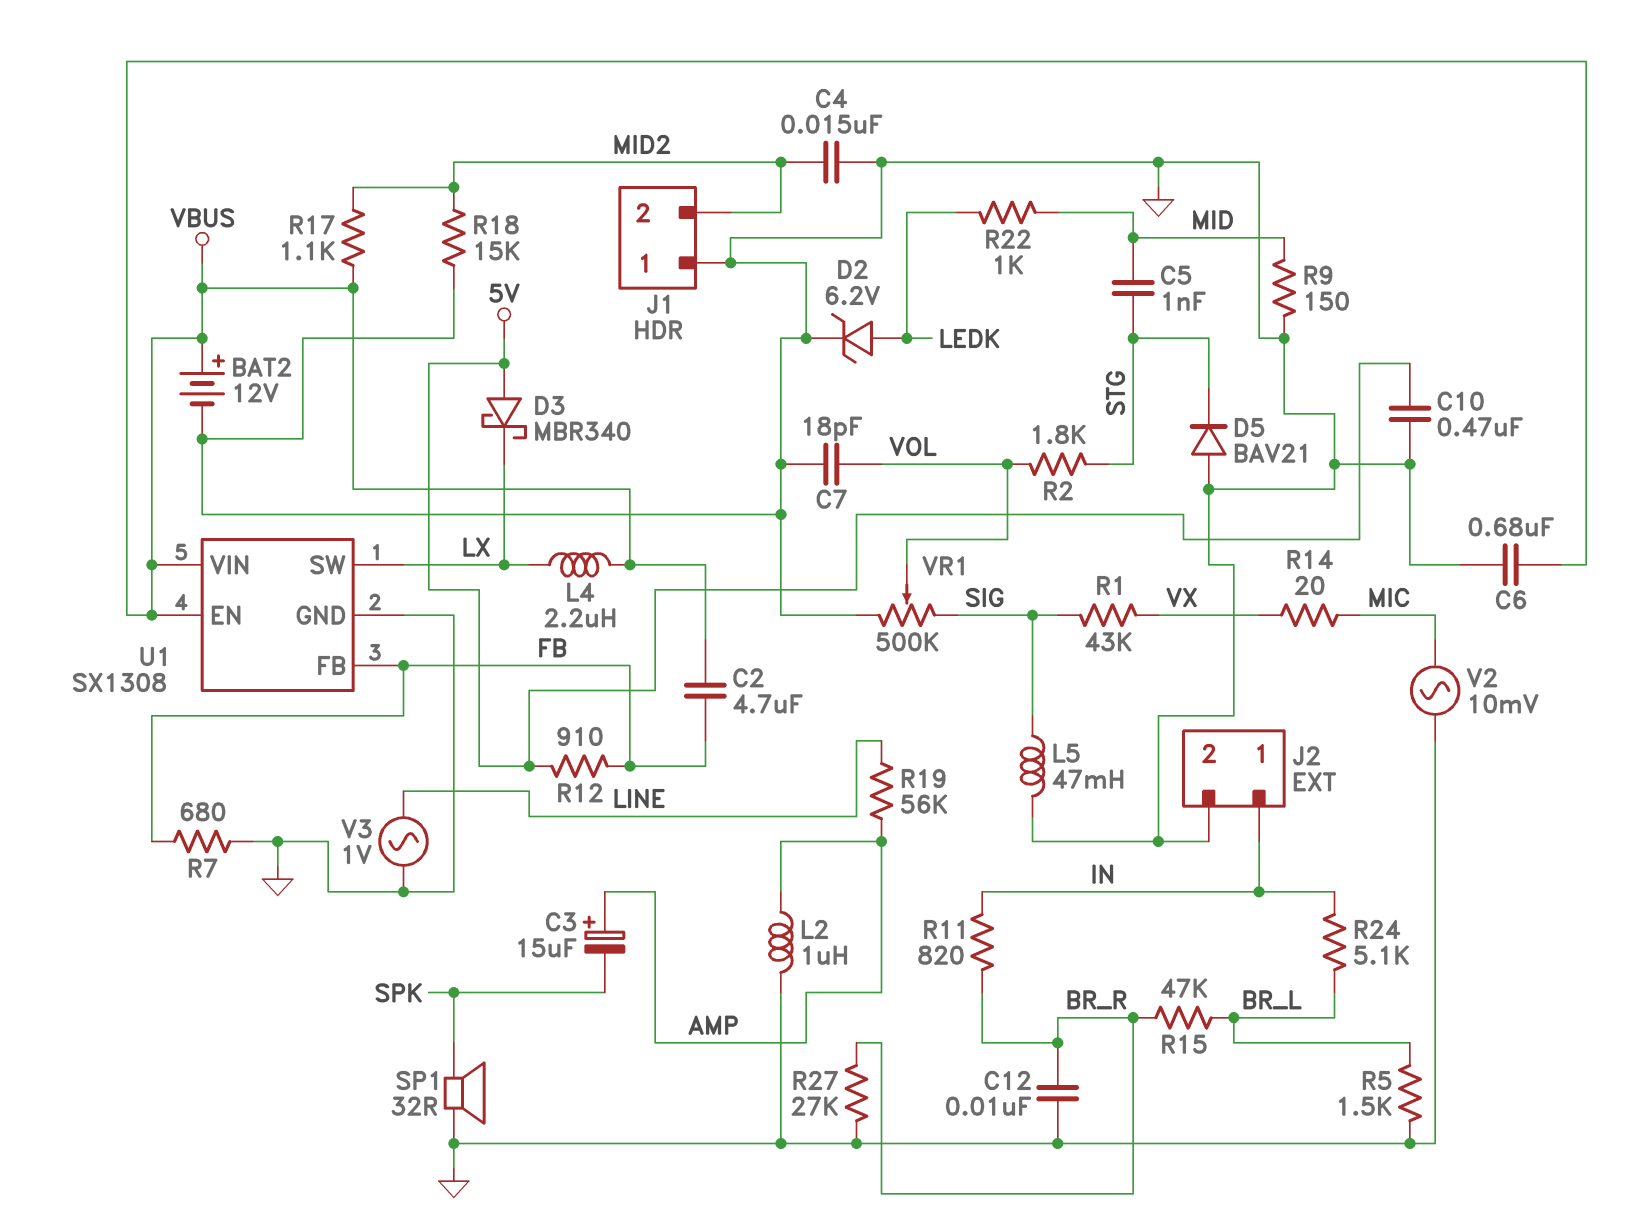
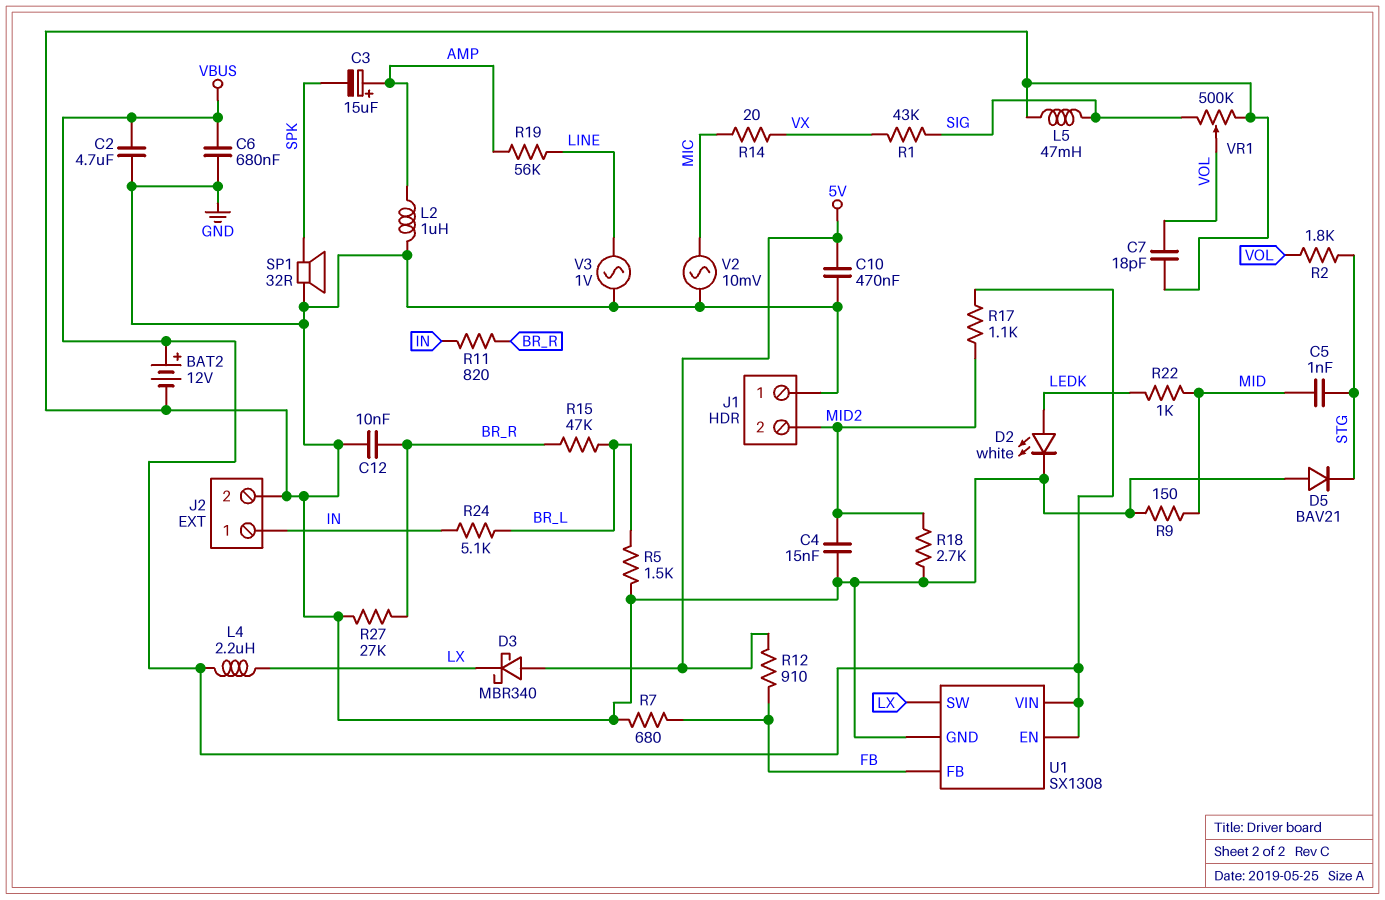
C2: 4.7uF (FB, VBUS) -> 4.7uF (GND, VBUS)
D2: zener 6.2V (A LEDK, K GND) -> LED white (A LEDK, K GND)
R18: 15k (GND, MID2) -> 2.7k (GND, MID2)

